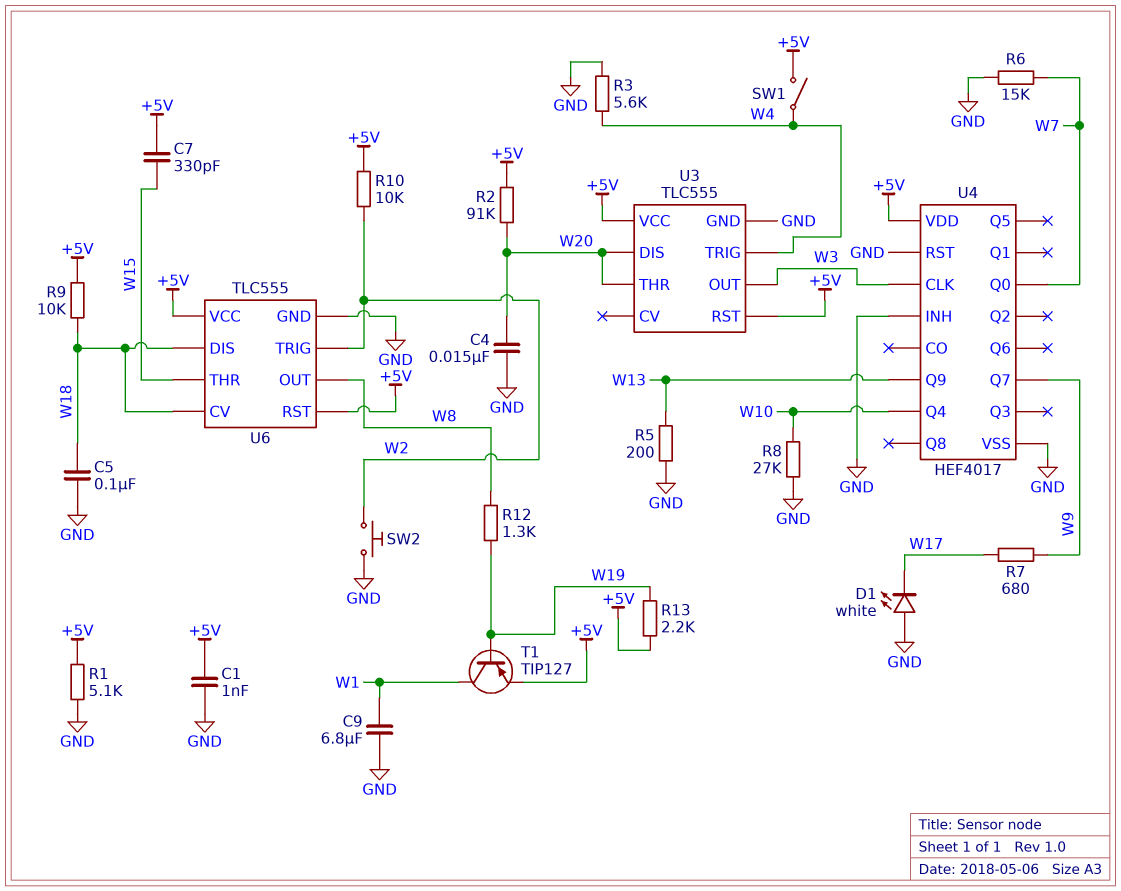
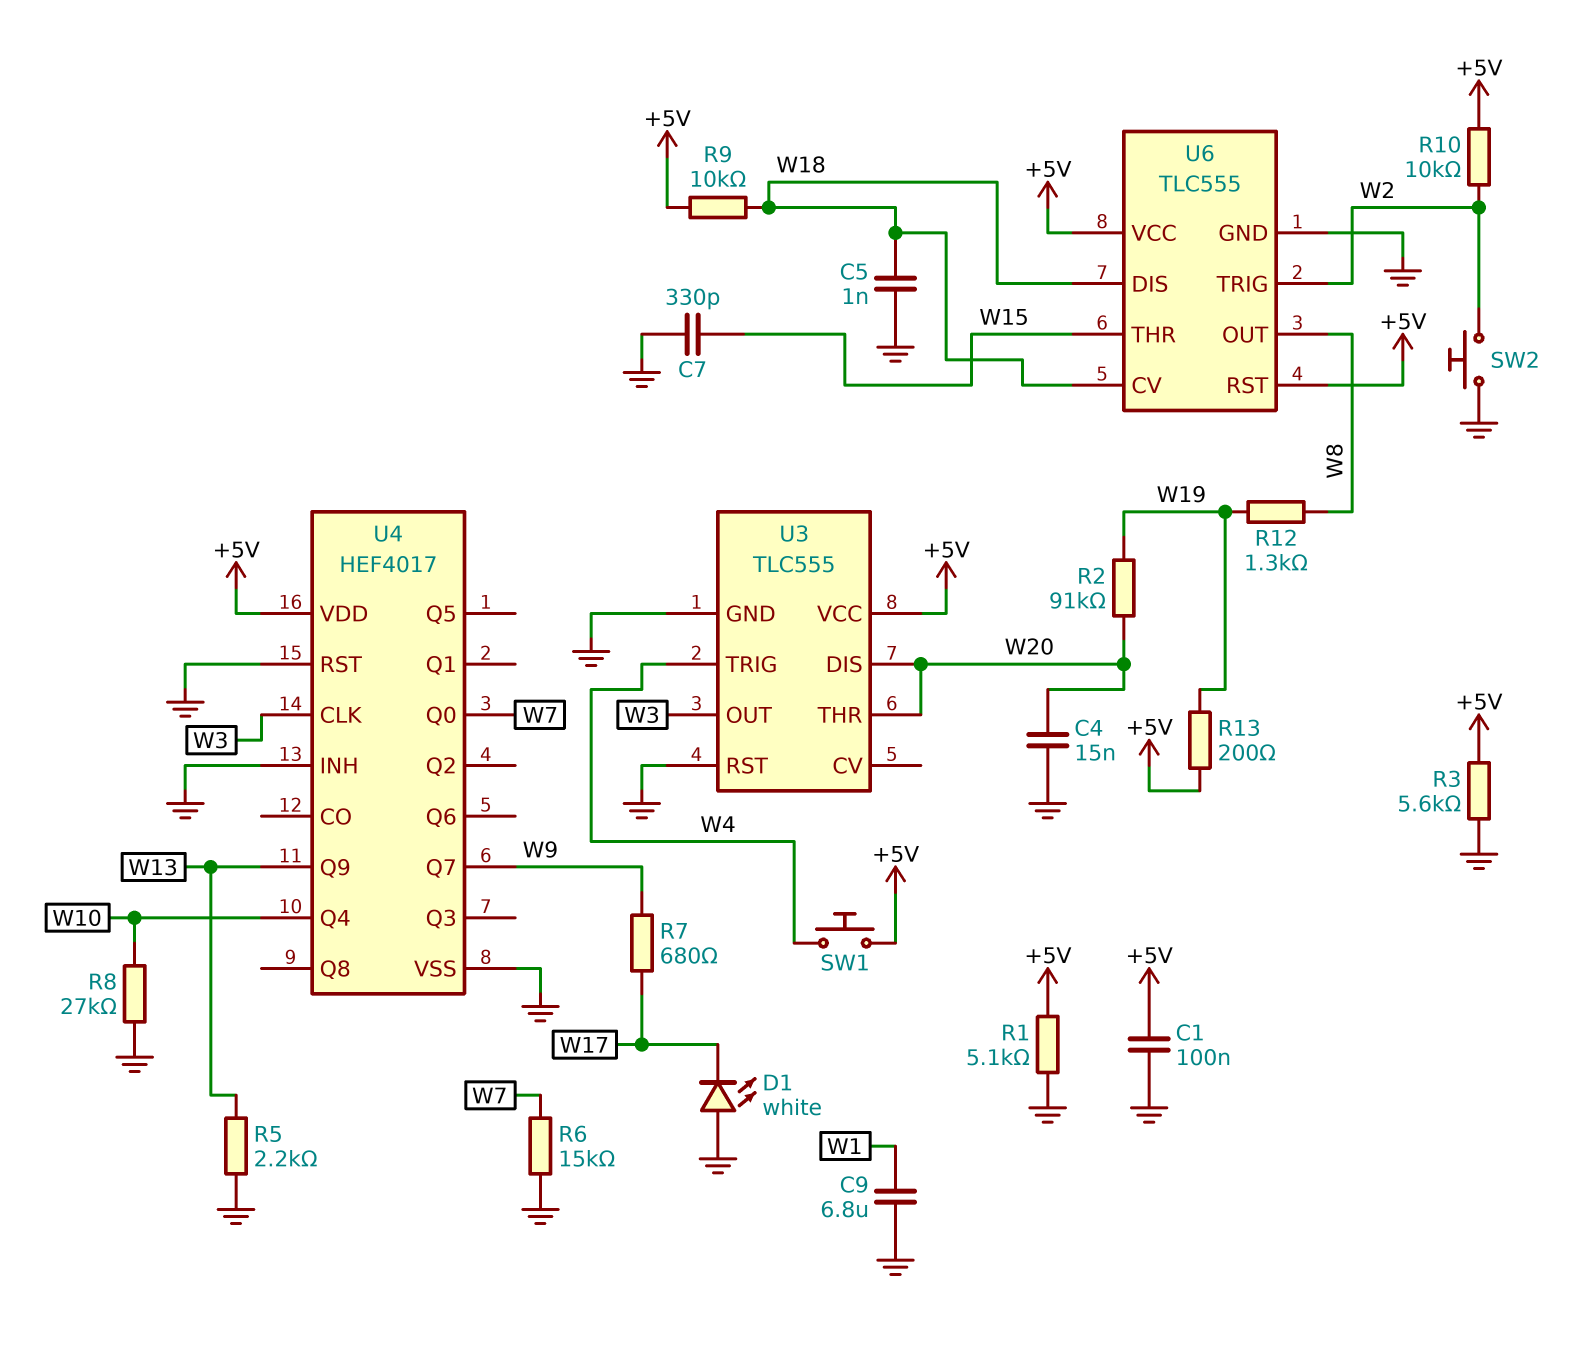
C1: 1nF (+5V, GND) -> 100nF (+5V, GND)
C5: 100nF (GND, W18) -> 1nF (GND, W18)
C7: 330pF (+5V, W15) -> 330pF (GND, W15)
R2: 91k (+5V, W20) -> 91k (W19, W20)
R3: 5.6k (GND, W4) -> 5.6k (+5V, GND)
R5: 200 (GND, W13) -> 2.2k (GND, W13)
R13: 2.2k (+5V, W19) -> 200 (+5V, W19)
SW1: switch (+5V, W4) -> button (+5V, W4)
T1: PNP TIP127 (B W19, C W1, E +5V) -> none
U3 pin RST: +5V -> GND

